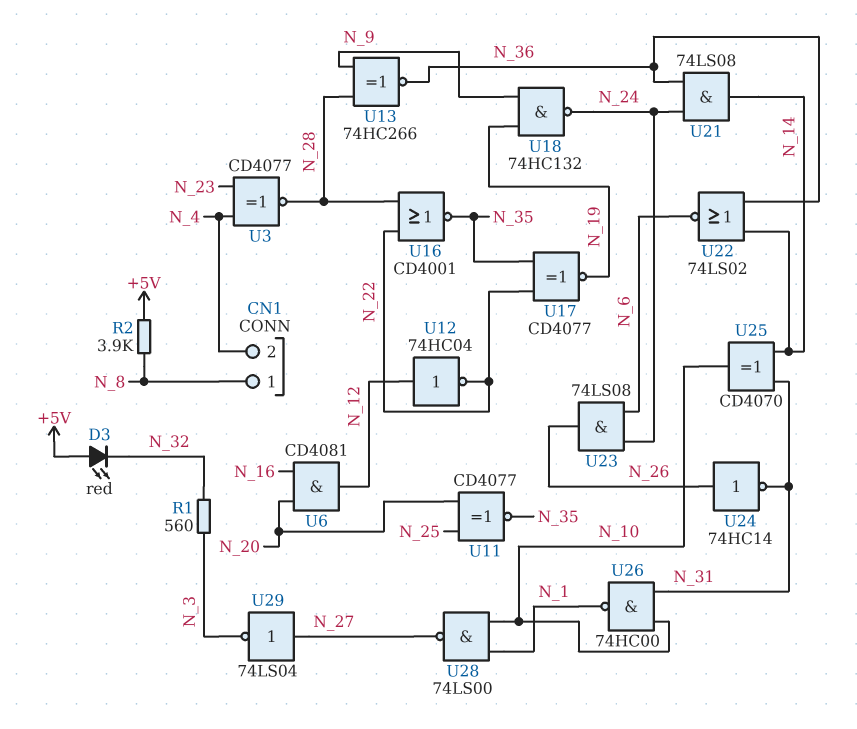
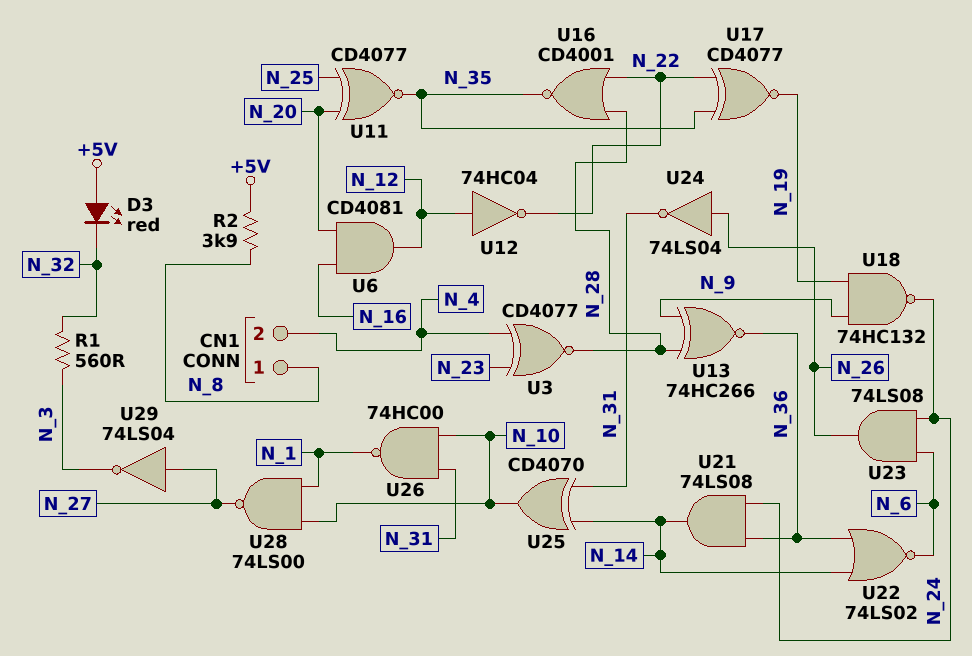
U24: NOT 74HC14 (in N_26, out N_31) -> NOT 74LS04 (in N_26, out N_31)

